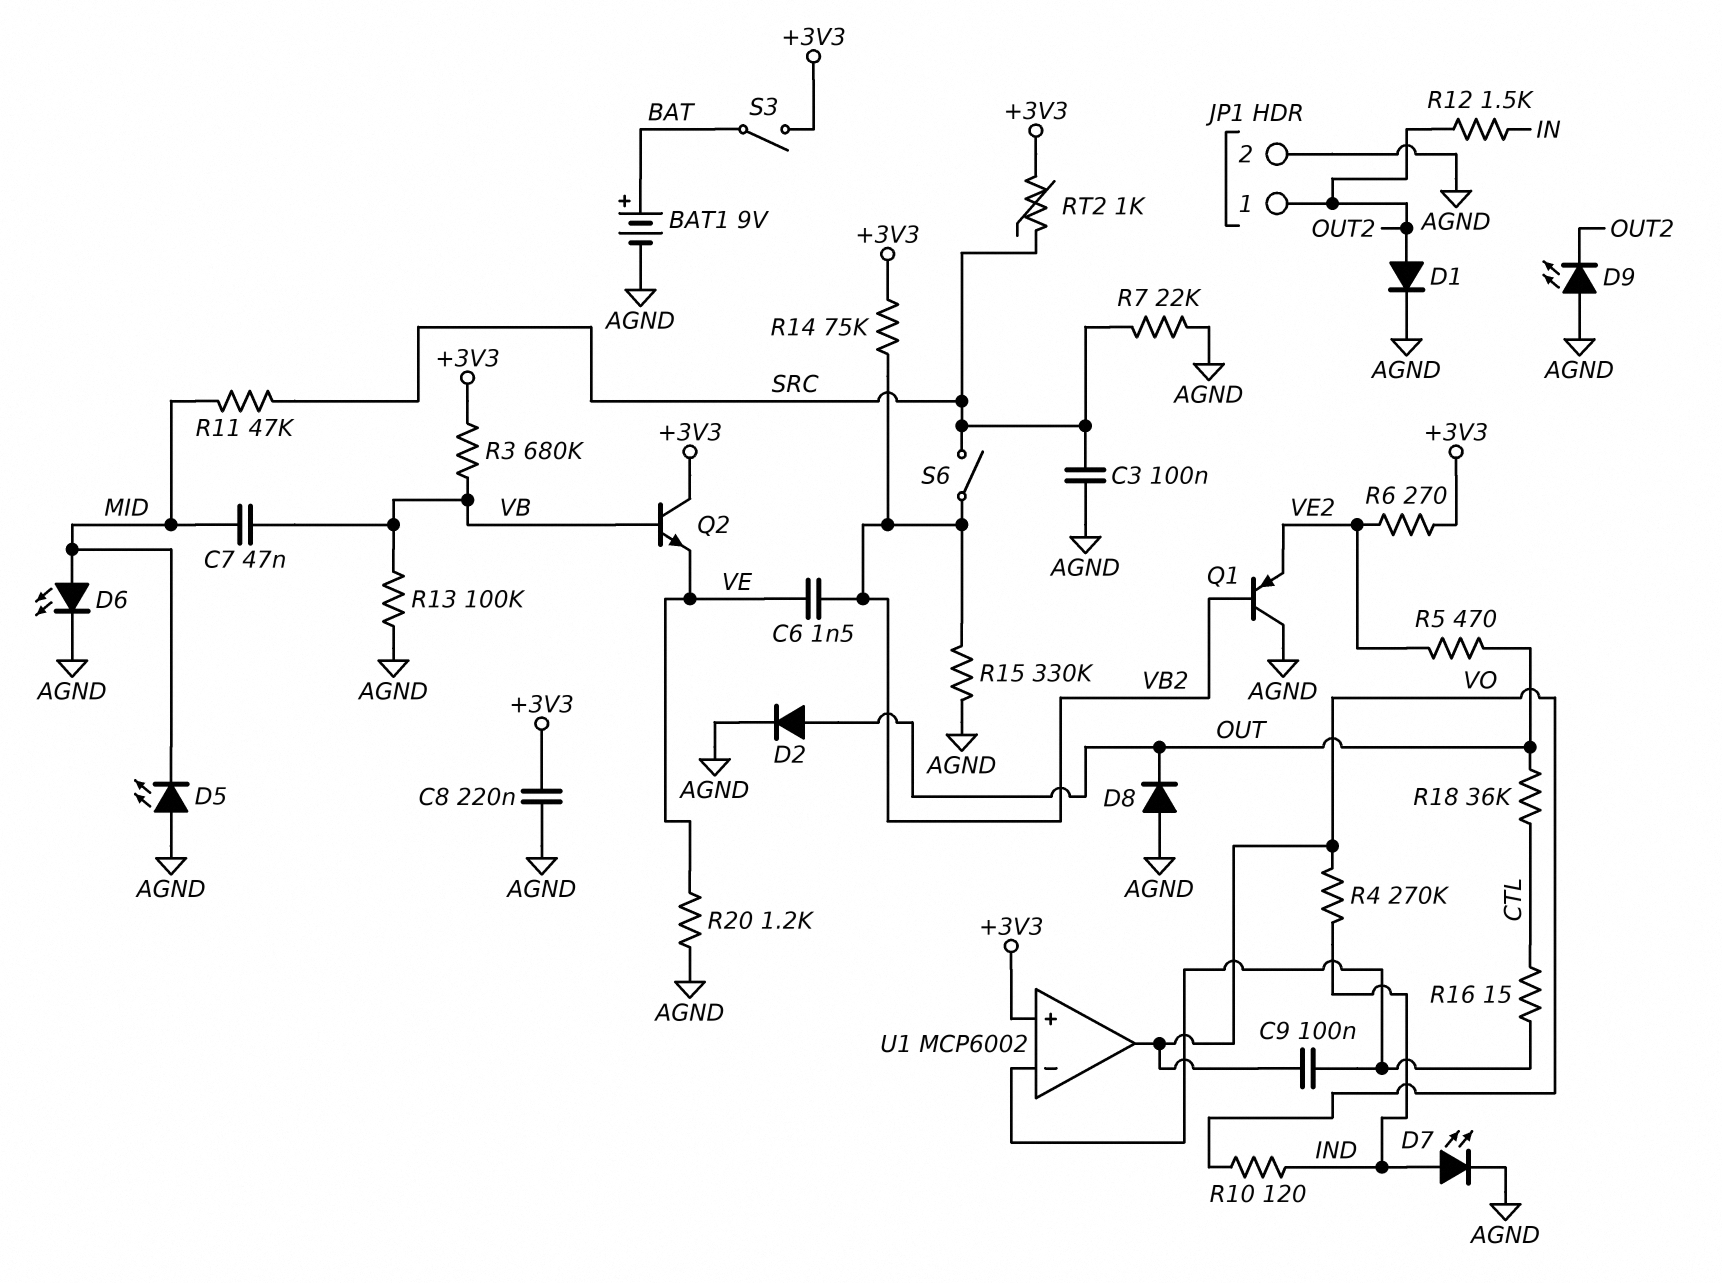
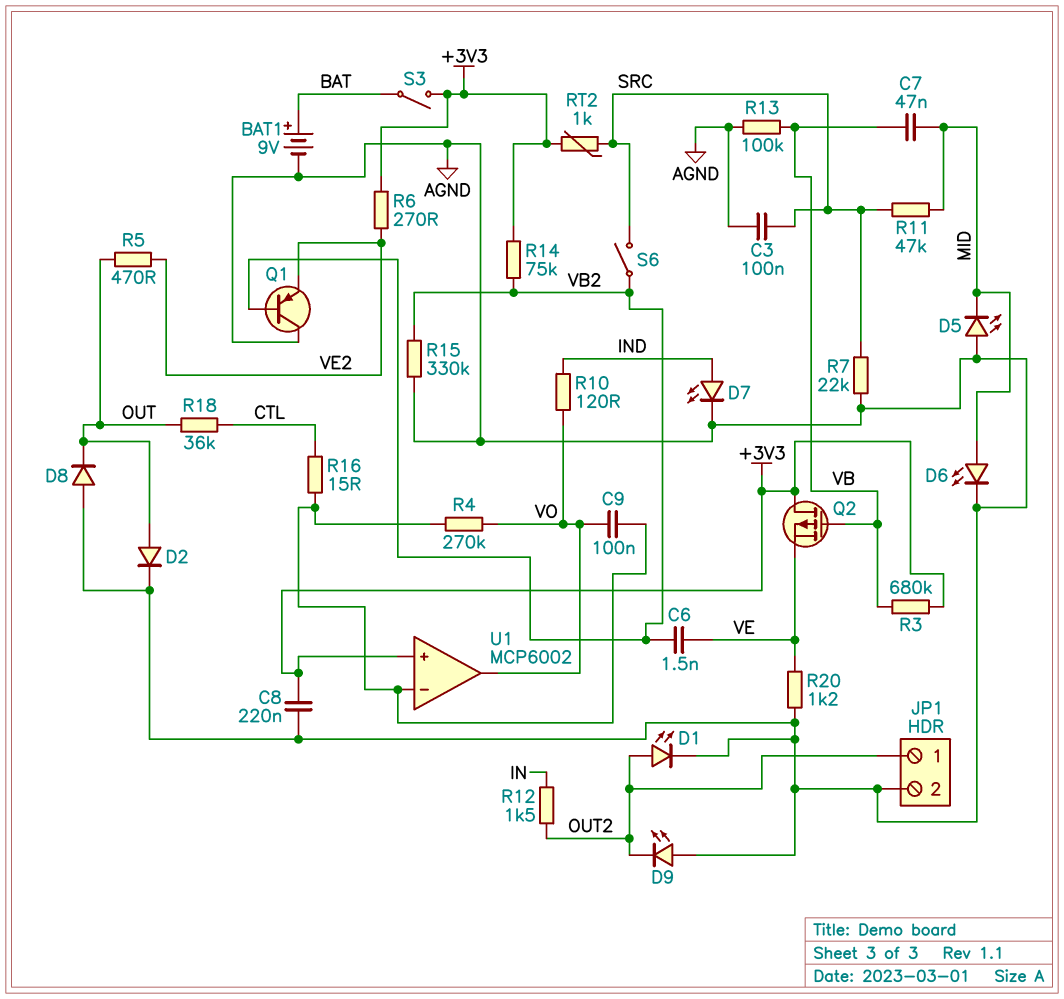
D1: diode (A OUT2, K AGND) -> LED (A OUT2, K AGND)
Q2: NPN (B VB, C +3V3, E VE) -> PMOS (G VB, D +3V3, S VE)
R4: 270k (IND, VO) -> 270k (U1/in-, VO)

